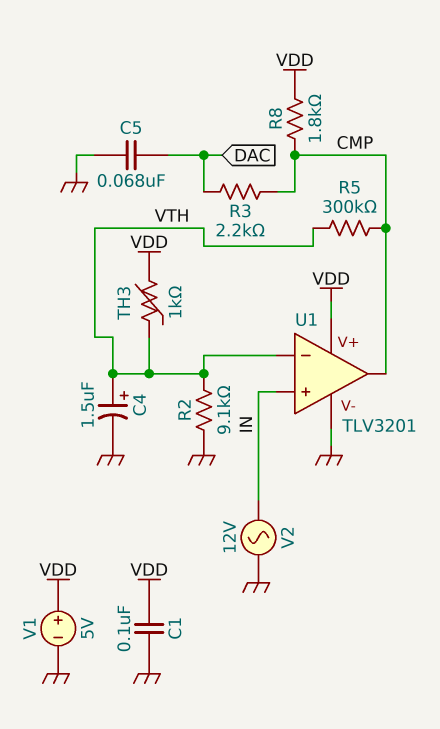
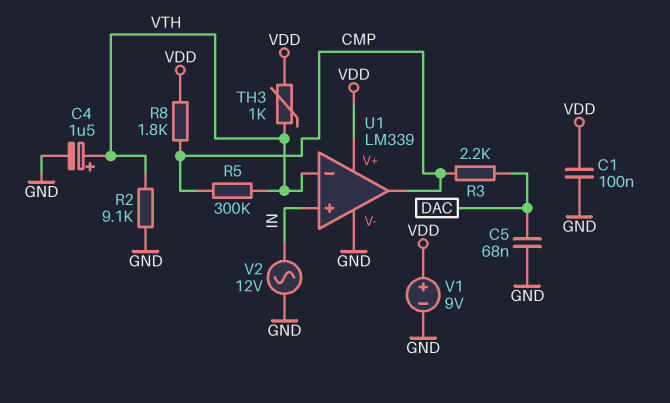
U1: TLV3201 -> LM339
V1: 5V (plus VDD, minus GND) -> 9V (plus VDD, minus GND)

